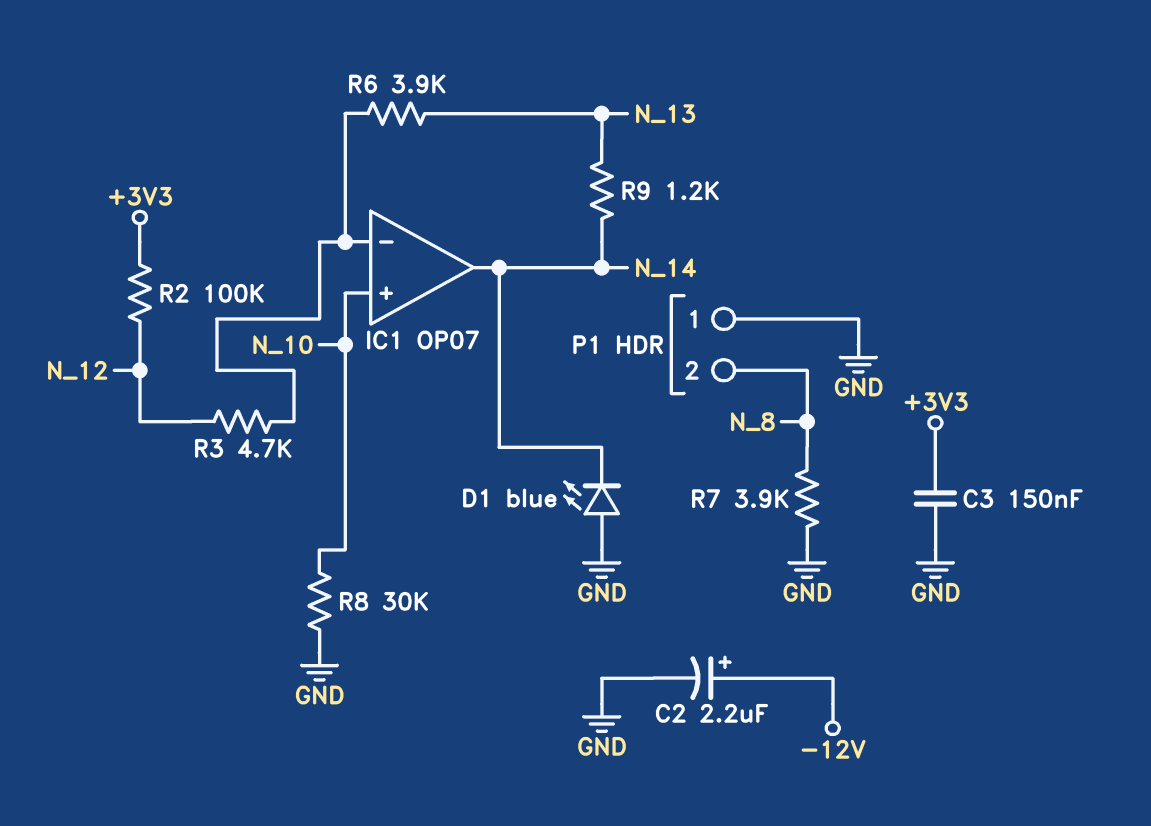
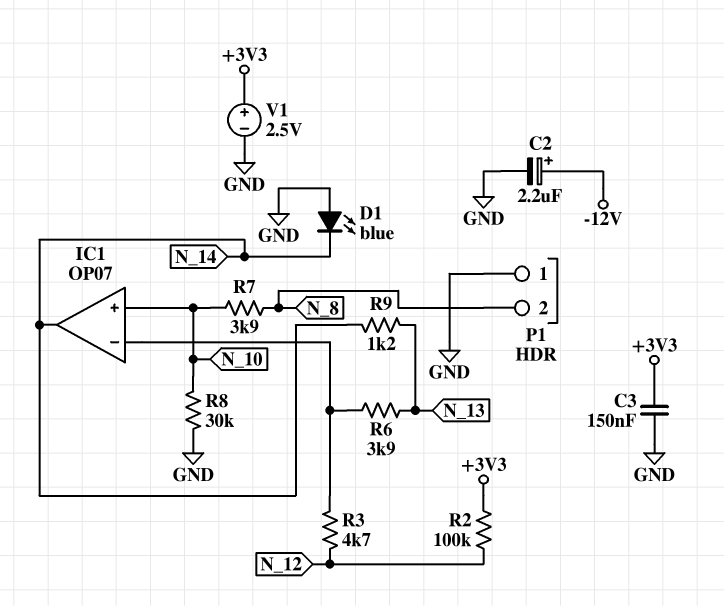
R7: 3.9k (GND, N_8) -> 3.9k (N_8, N_10)
V1: none -> 2.5V (plus +3V3, minus GND)

